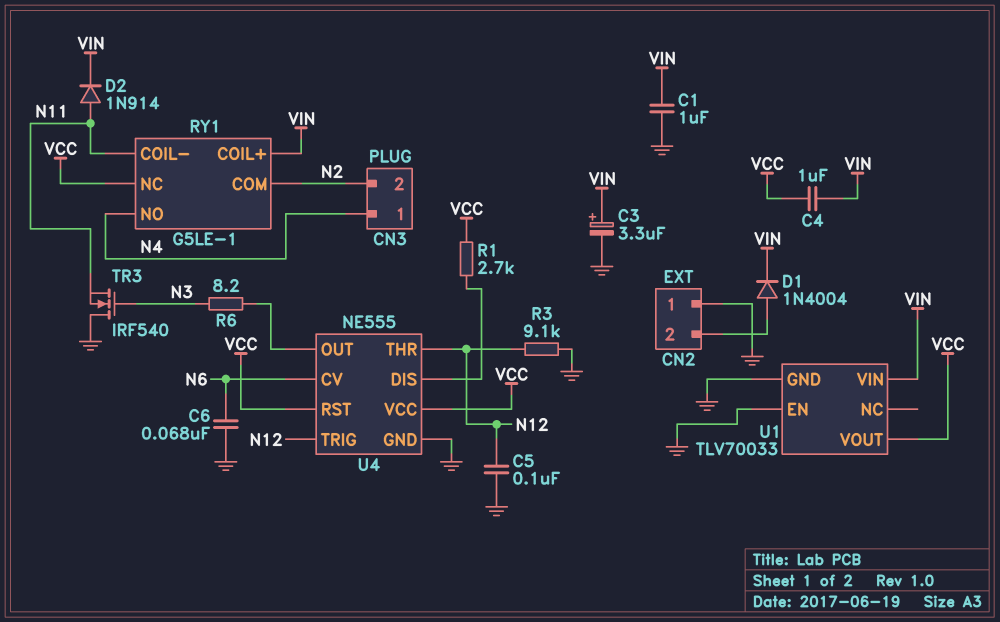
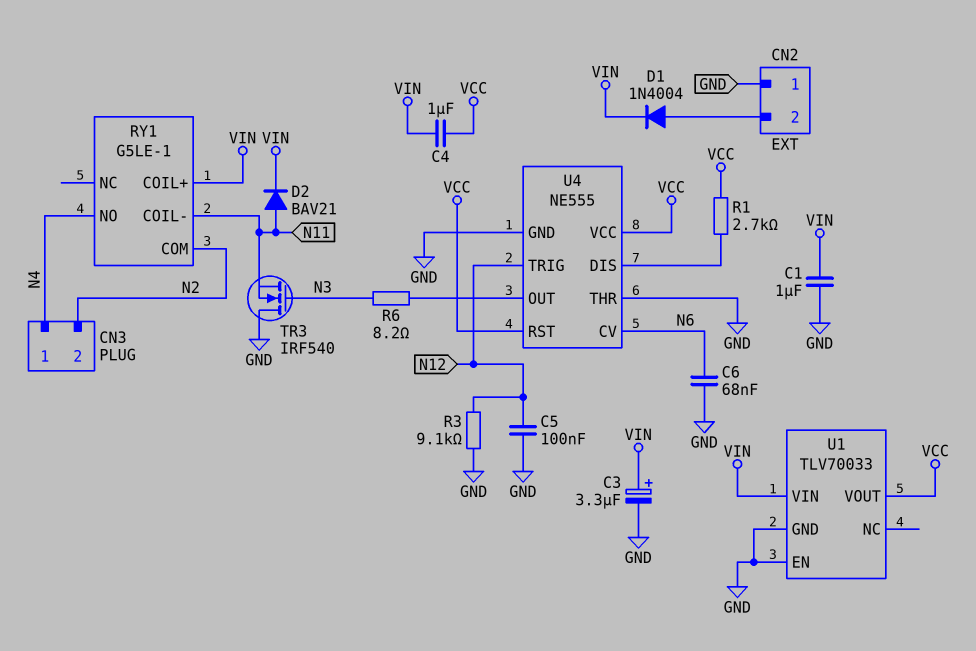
D2: diode 1N914 (A N11, K VIN) -> diode BAV21 (A N11, K VIN)
RY1 pin NC: VCC -> none
U4 pin THR: N12 -> GND

